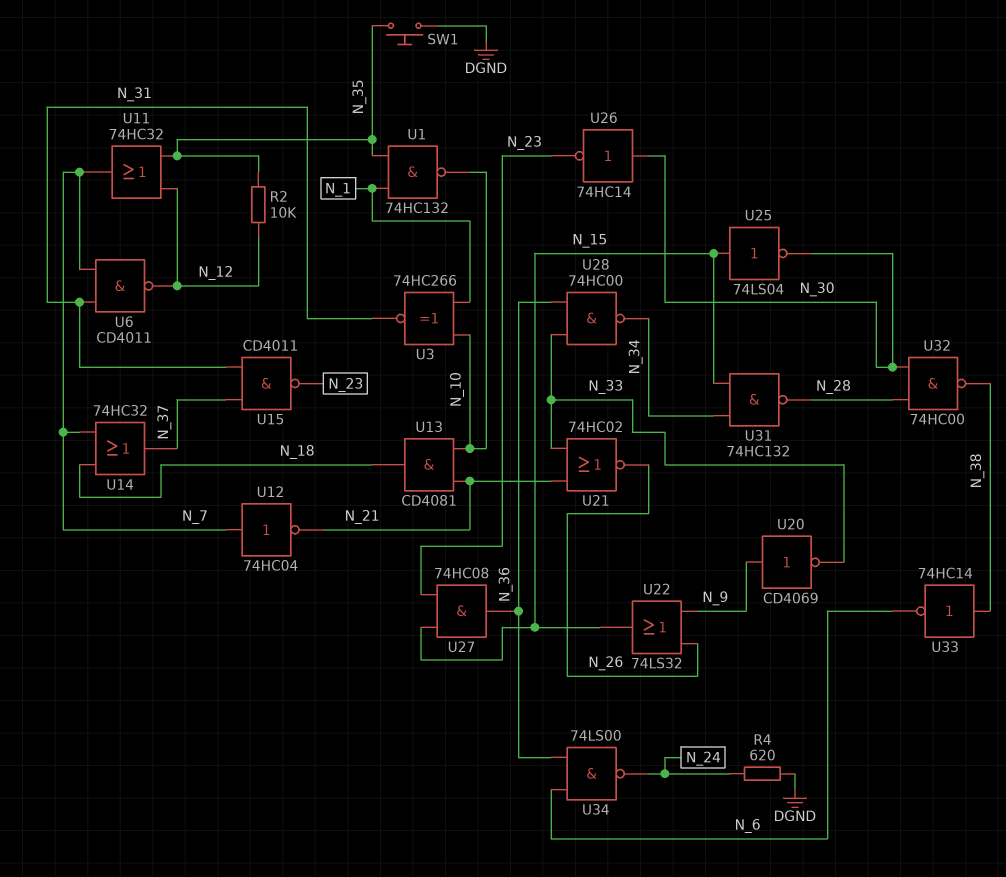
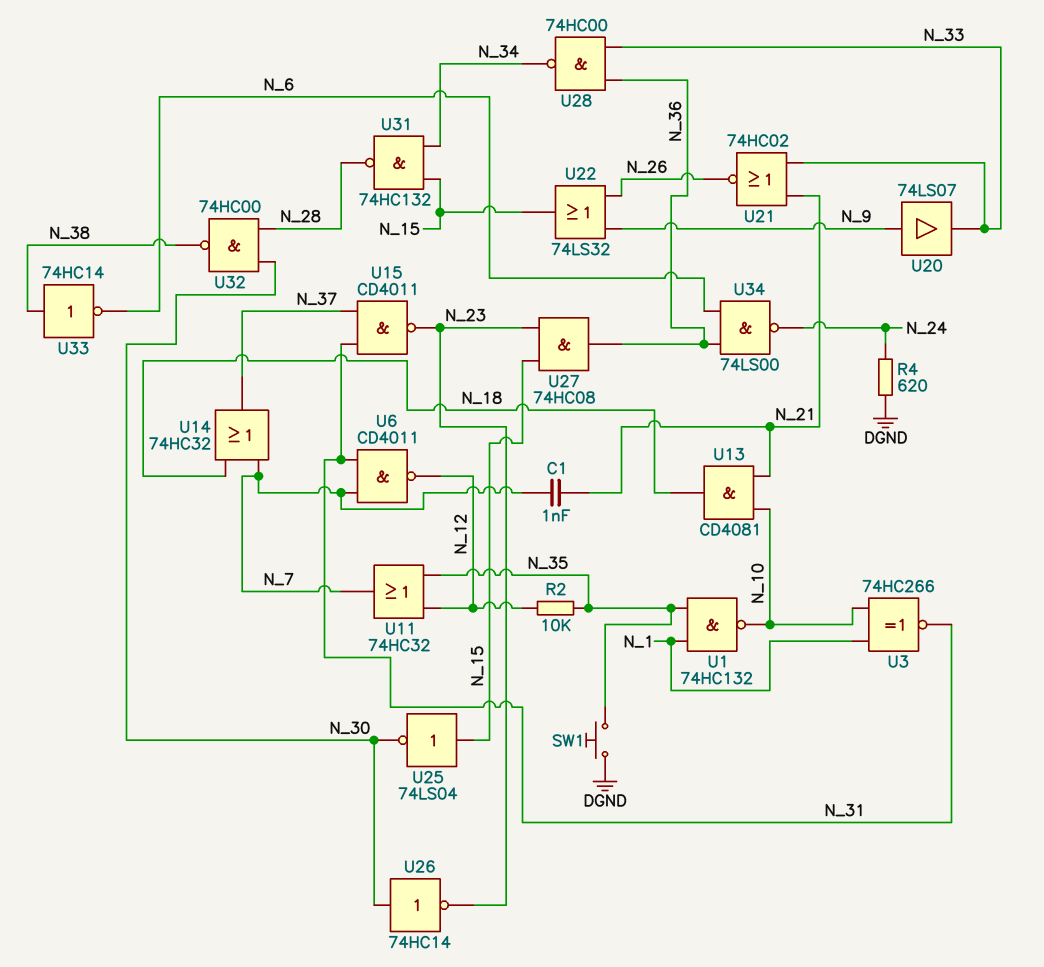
C1: none -> 1nF (N_7, N_21)
U12: NOT 74HC04 (in N_7, out N_21) -> none
U20: NOT CD4069 (in N_9, out N_33) -> buffer 74LS07 (in N_9, out N_33)

